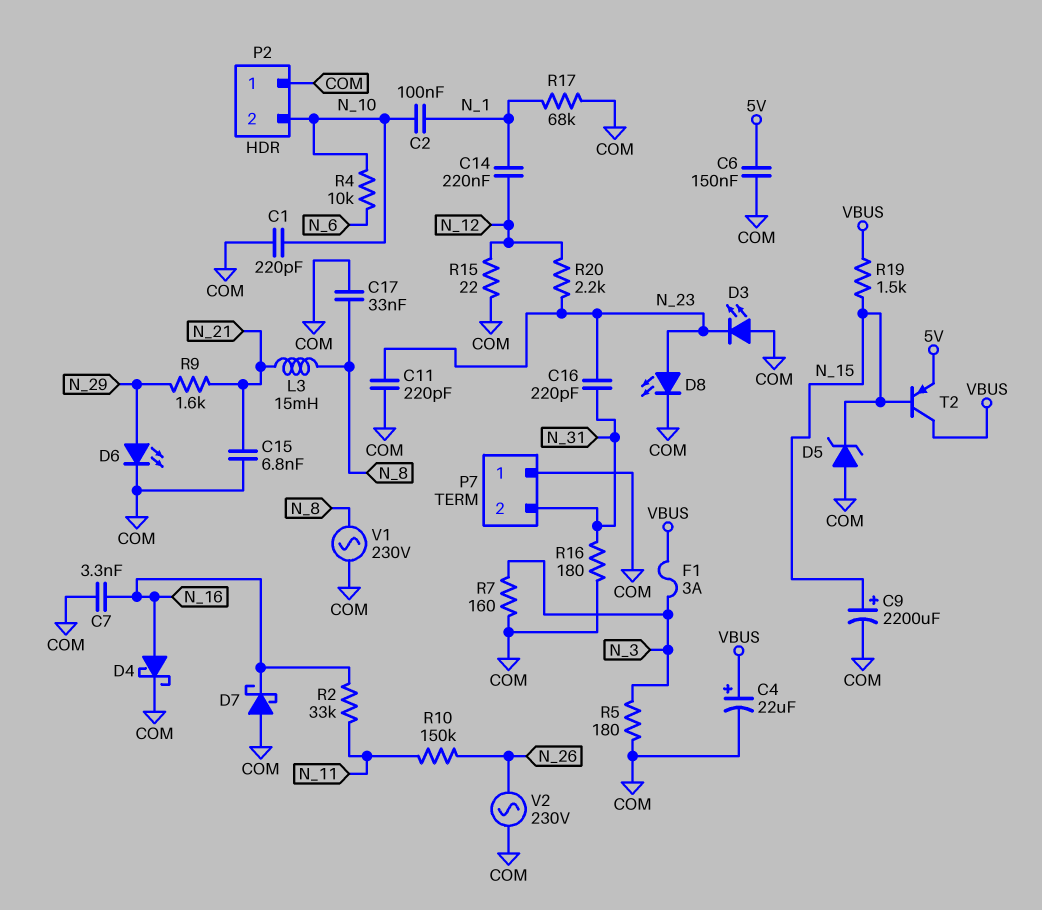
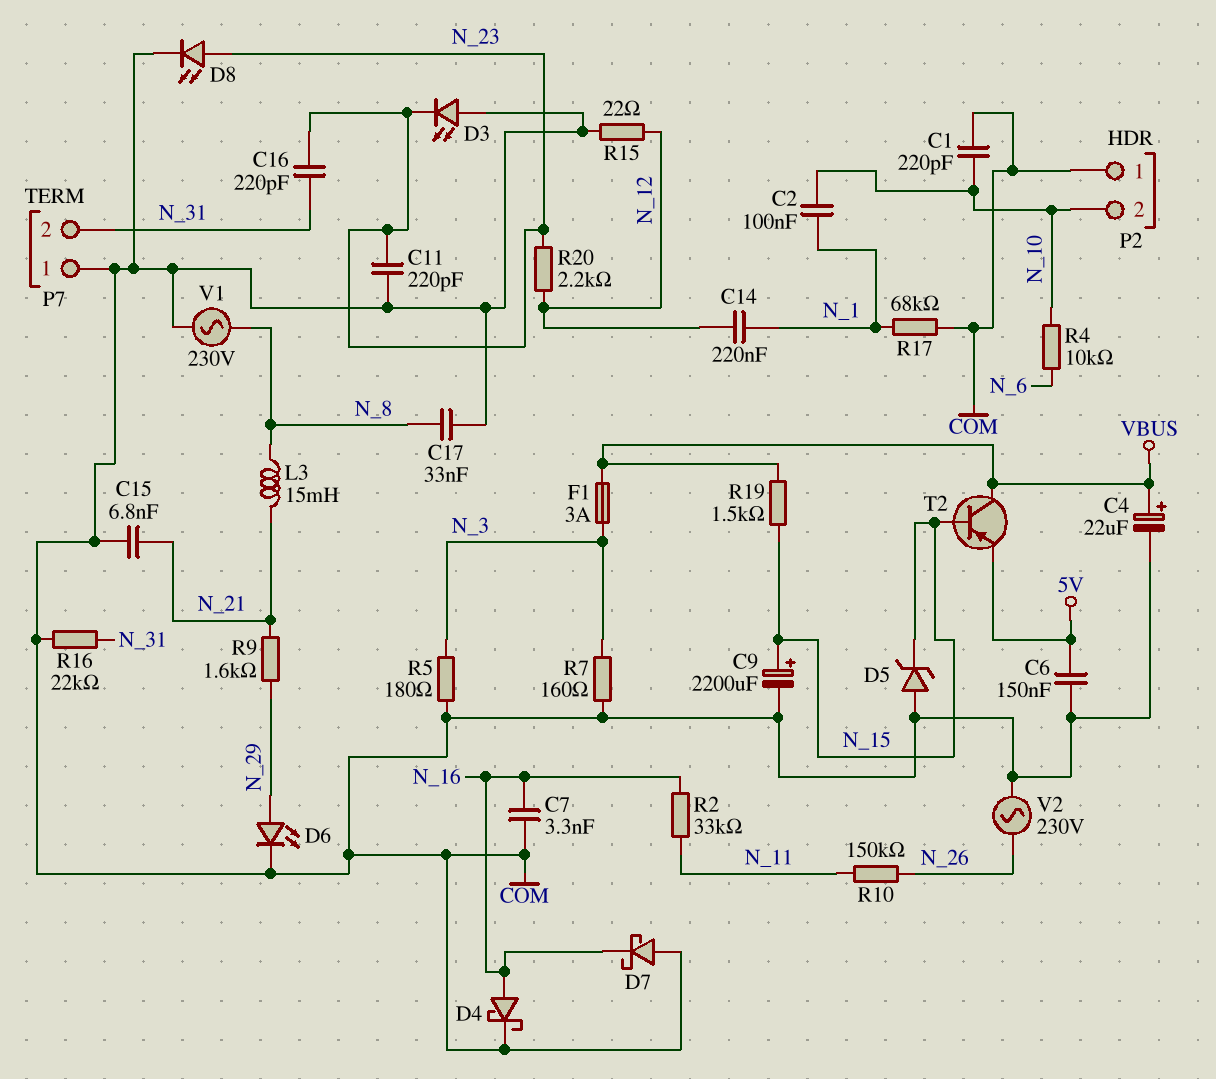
R16: 180 (COM, N_31) -> 22k (COM, N_31)

